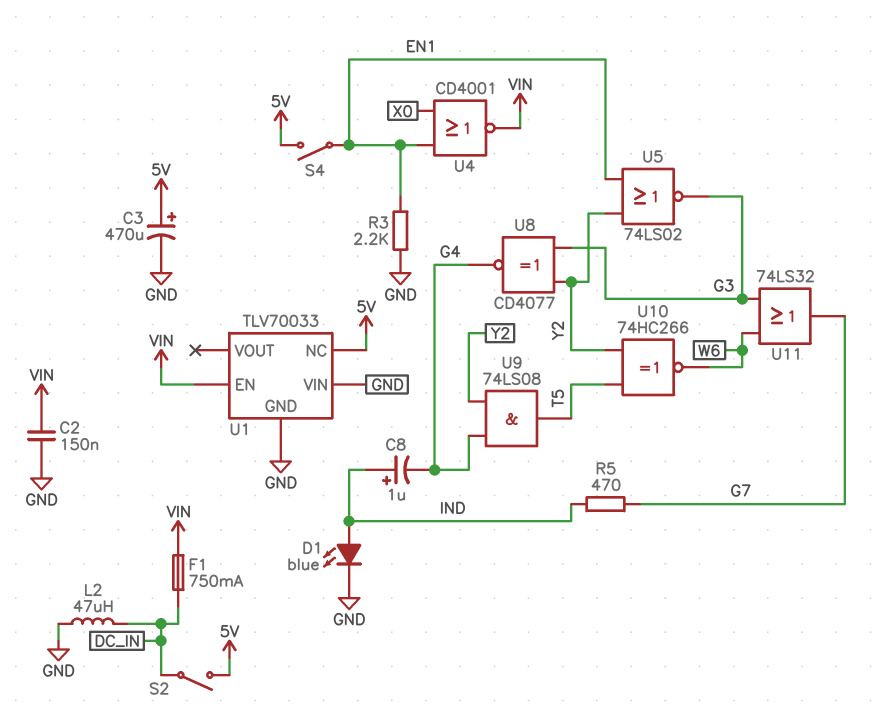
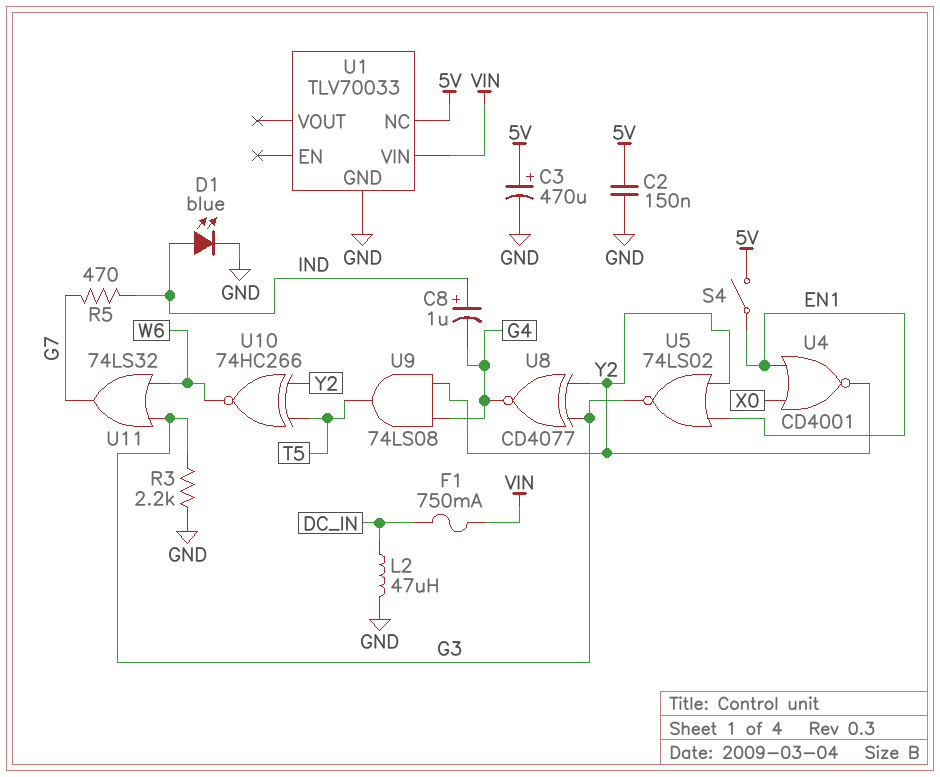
C2: 150nF (GND, VIN) -> 150nF (5V, GND)
R3: 2.2k (EN1, GND) -> 2.2k (G3, GND)
S2: switch (5V, DC_IN) -> none
U1 pin EN: VIN -> none
U1 pin VIN: GND -> VIN
U4: NOR CD4001 (in EN1, in X0, out VIN) -> NOR CD4001 (in EN1, in X0, out Y2)

